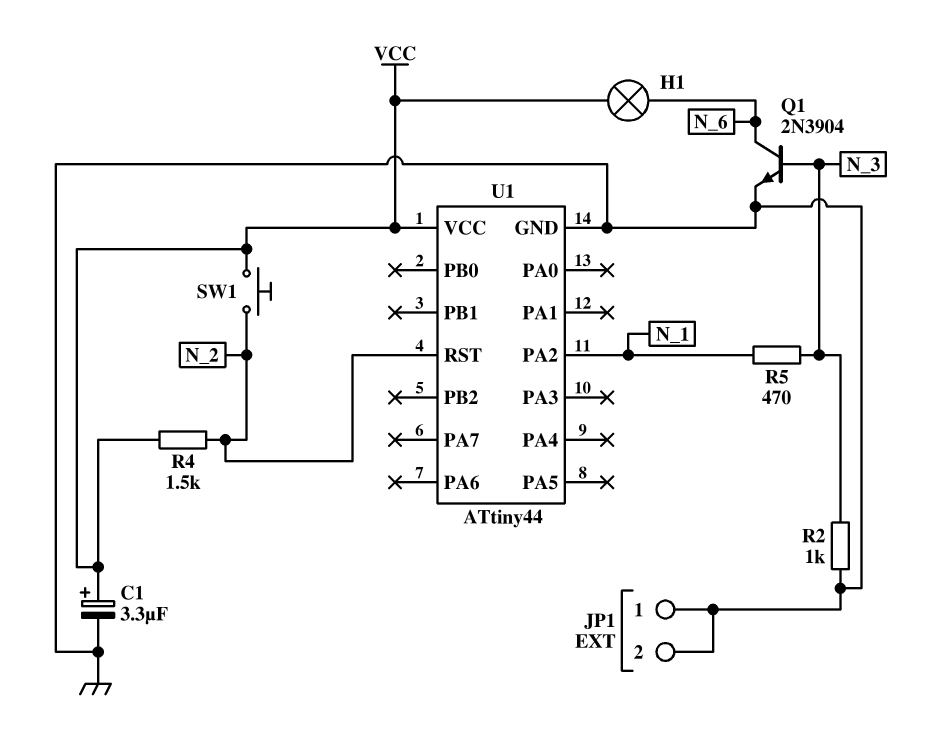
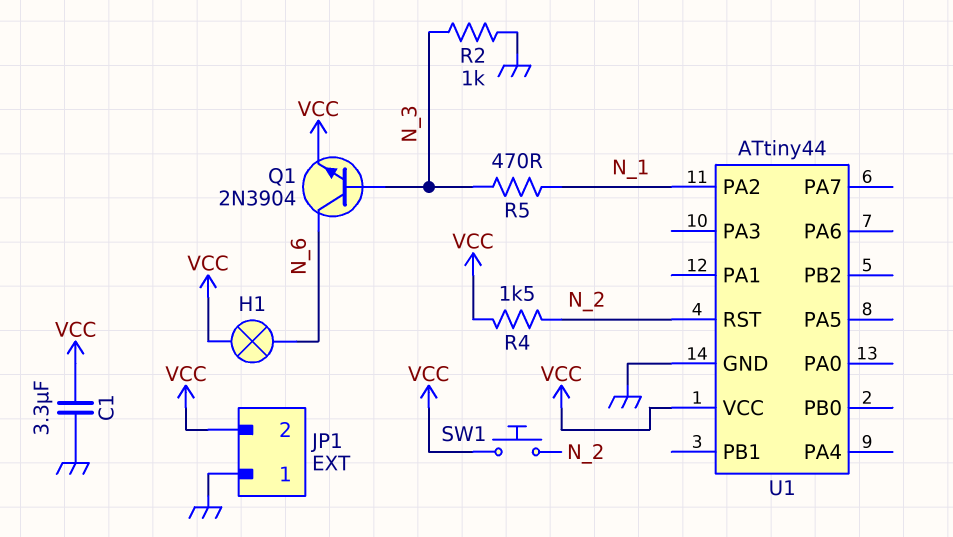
C1: 3.3uF (plus VCC, minus GND) -> 3.3uF (GND, VCC)
JP1 pin 2: GND -> VCC
Q1: NPN 2N3904 (B N_3, C N_6, E GND) -> NPN 2N3904 (B N_3, C N_6, E VCC)

